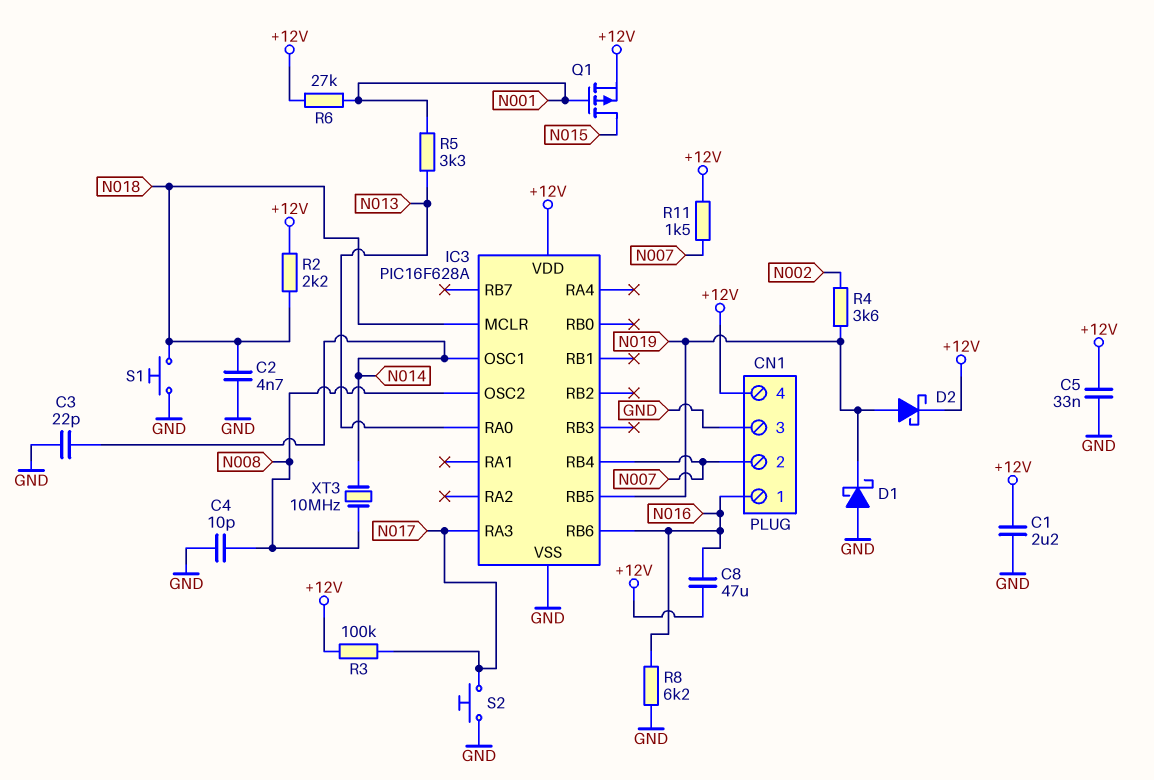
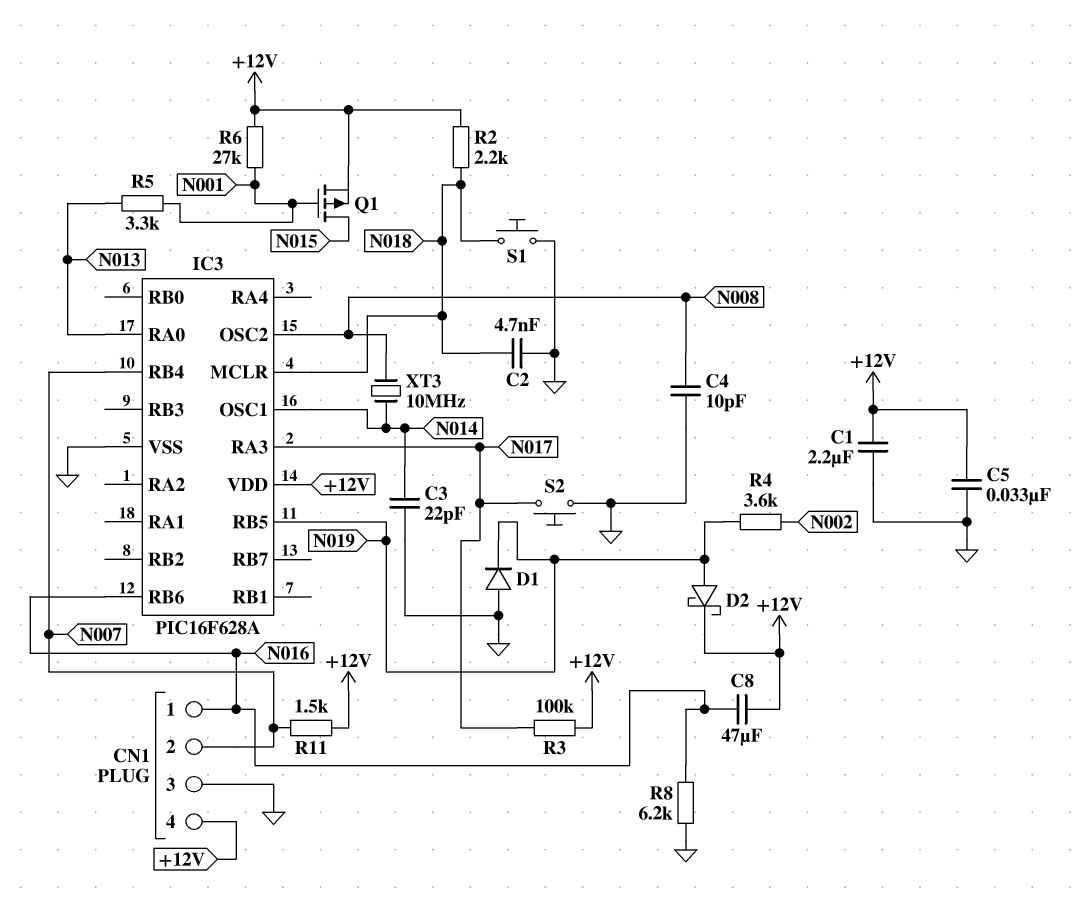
D1: schottky (A GND, K N019) -> diode (A GND, K N019)

